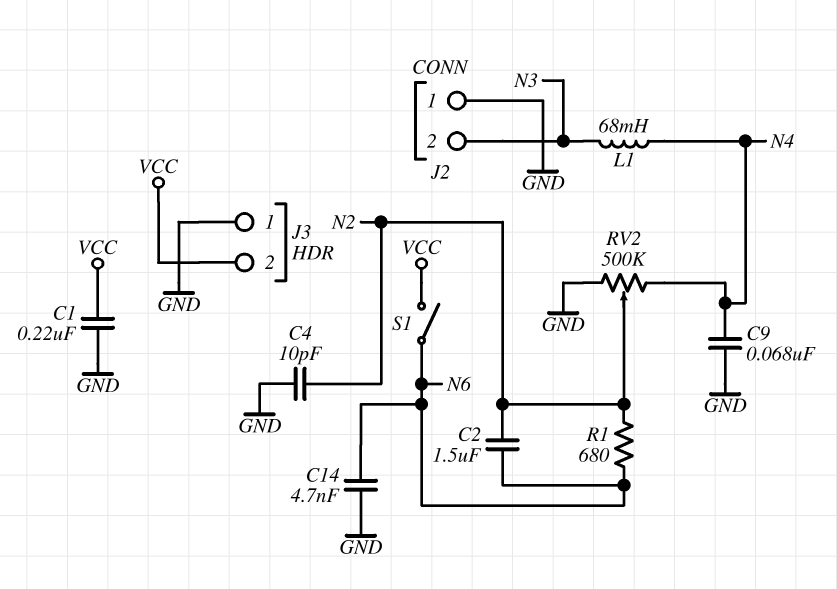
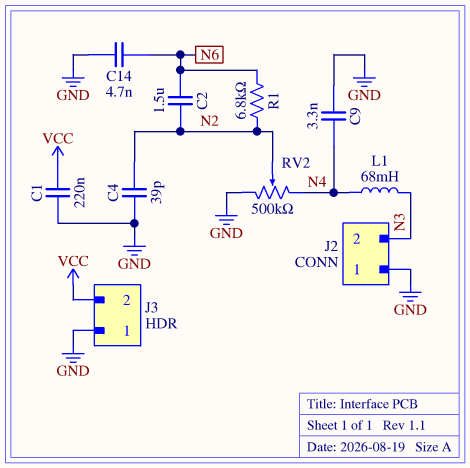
C4: 10pF (GND, N2) -> 39pF (GND, N2)
C9: 68nF (GND, N4) -> 3.3nF (GND, N4)
R1: 680 (N2, N6) -> 6.8k (N2, N6)
S1: switch (N6, VCC) -> none

